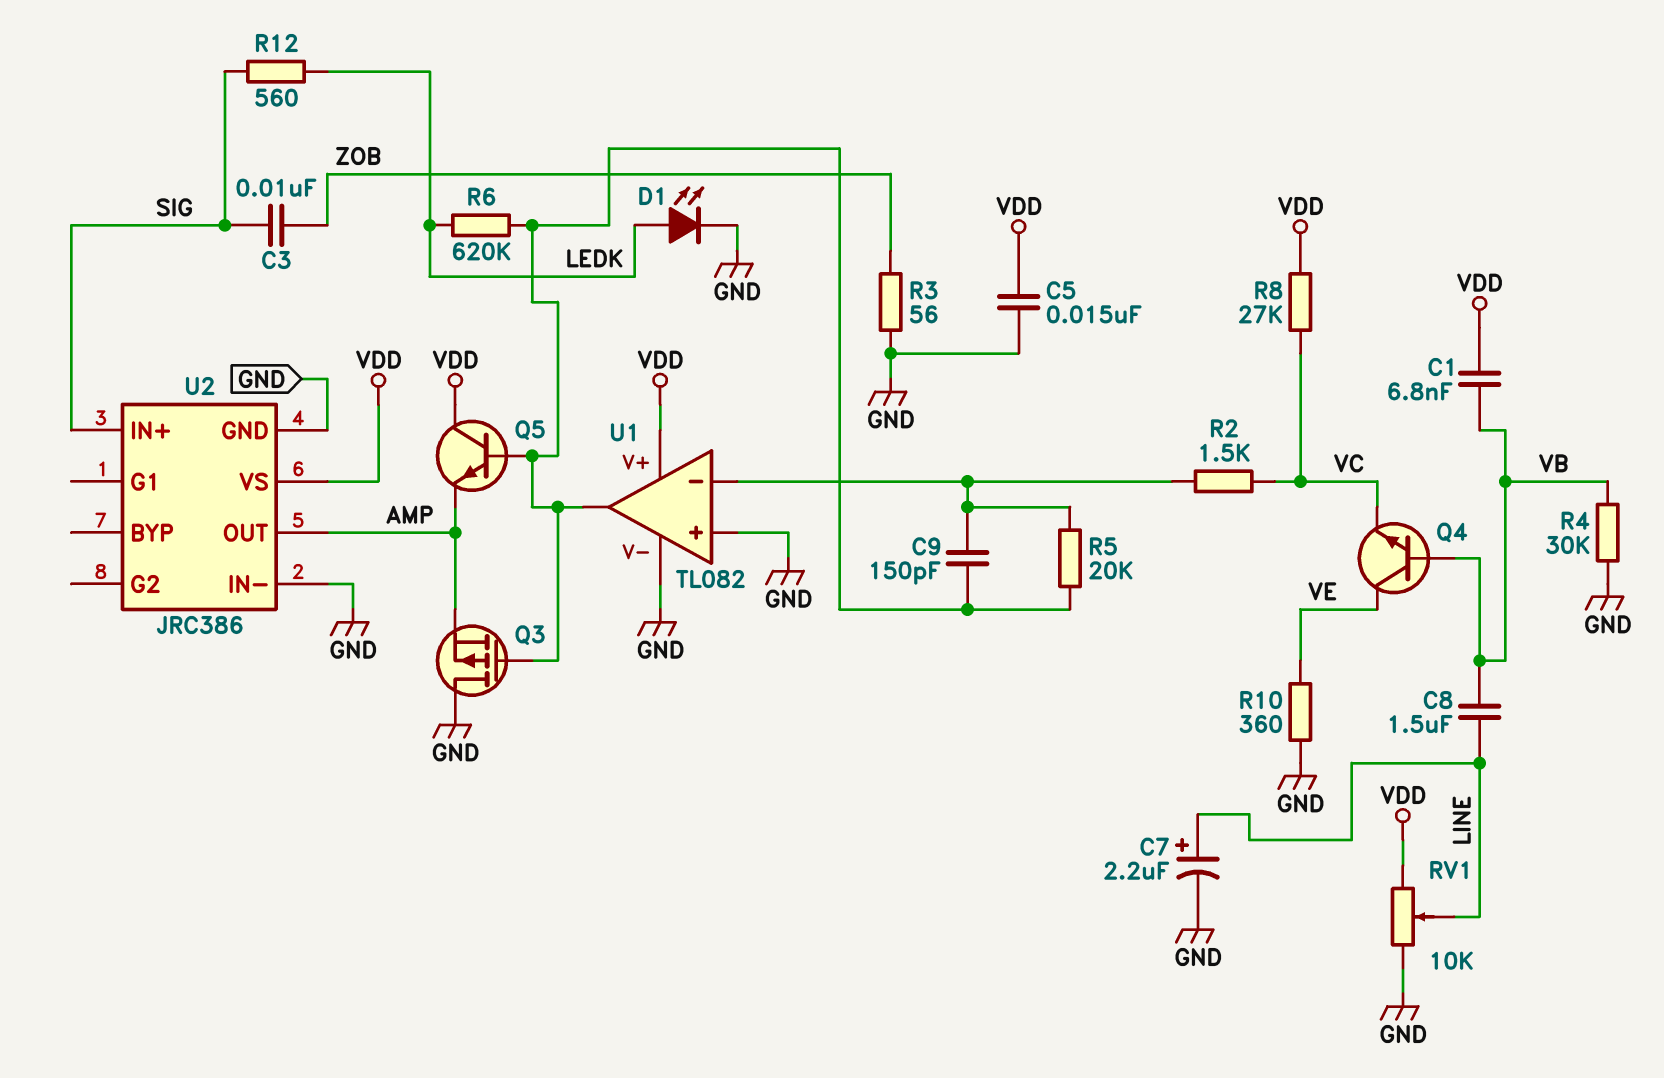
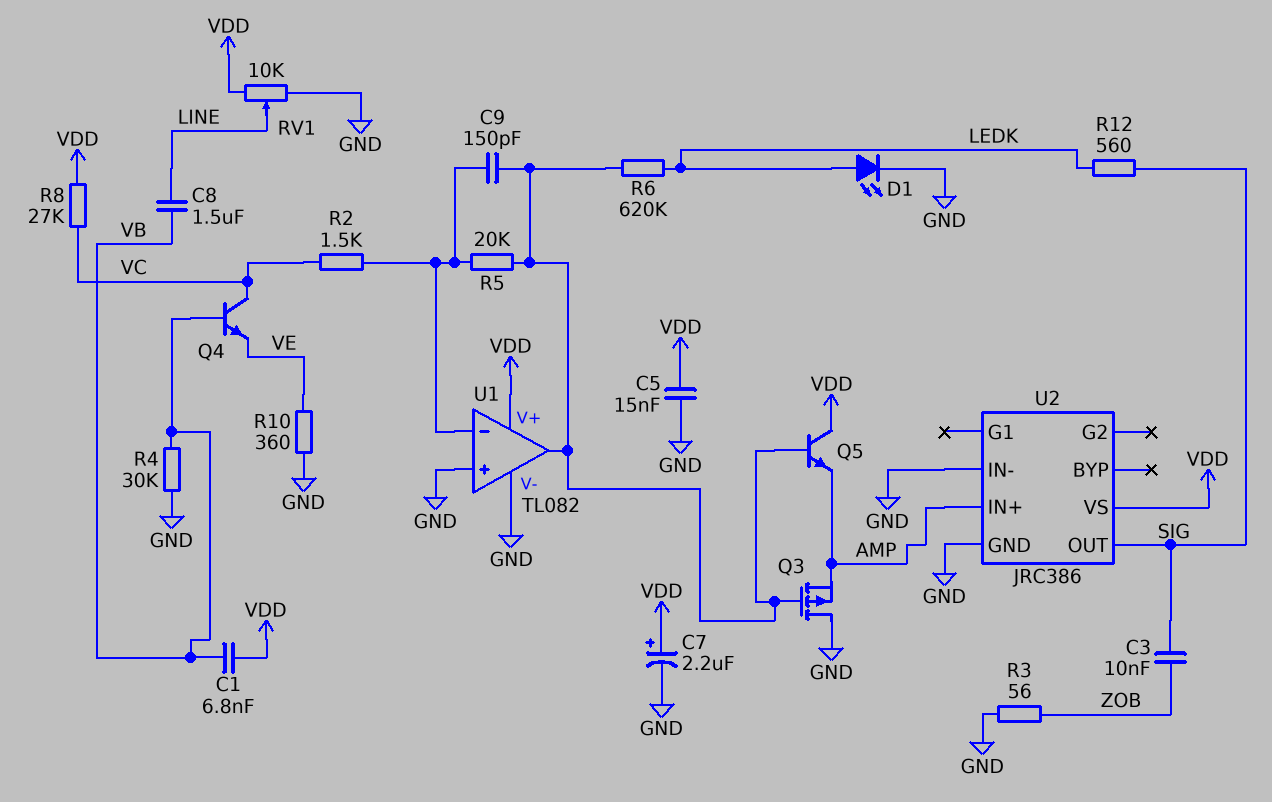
C7: 2.2uF (plus LINE, minus GND) -> 2.2uF (plus VDD, minus GND)
Q4: NPN (B VB, C VE, E VC) -> NPN (B VB, C VC, E VE)
U2 pin IN+: SIG -> AMP
U2 pin OUT: AMP -> SIG

